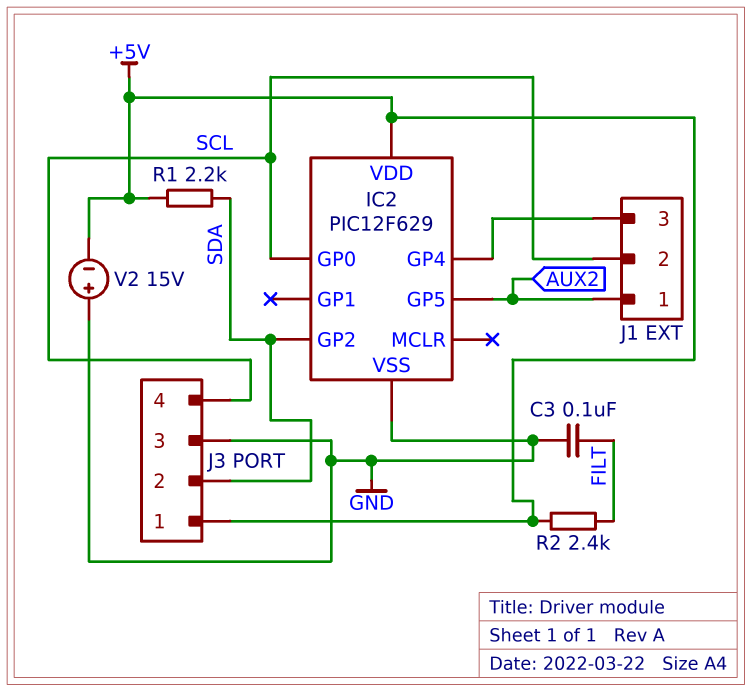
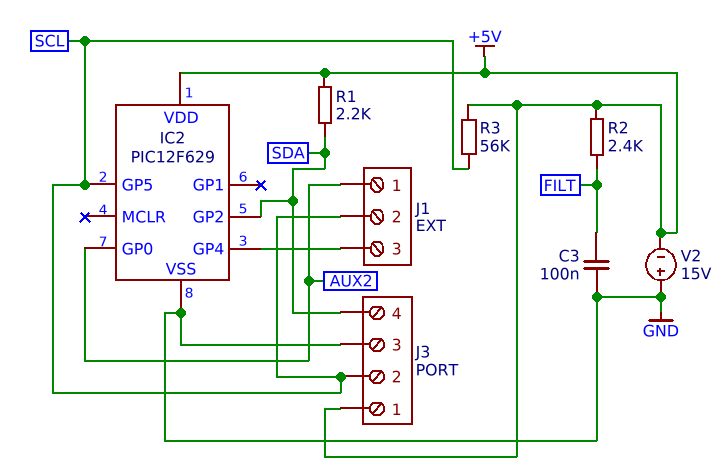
IC2 pin GP0: SCL -> AUX2
IC2 pin GP5: AUX2 -> SCL
J3 pin 2: SDA -> SCL
J3 pin 4: SCL -> SDA
R3: none -> 56k (+5V, SCL)

